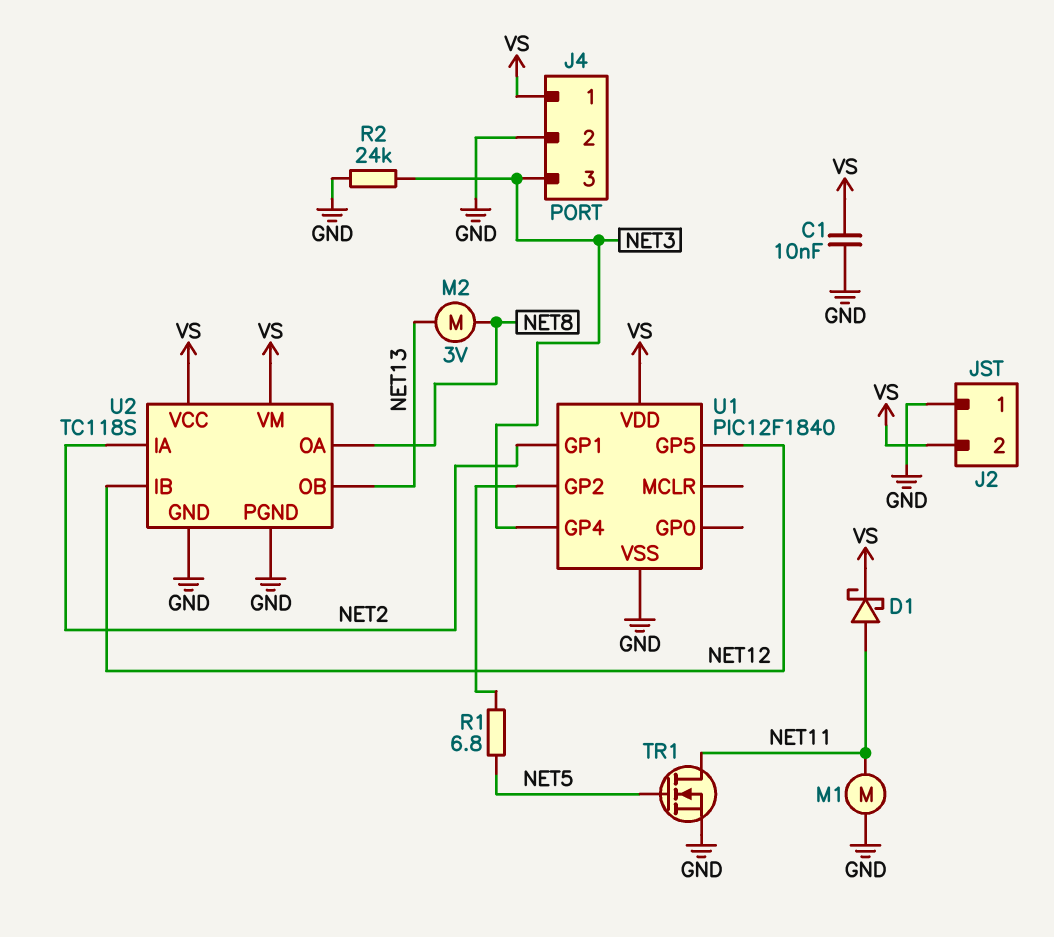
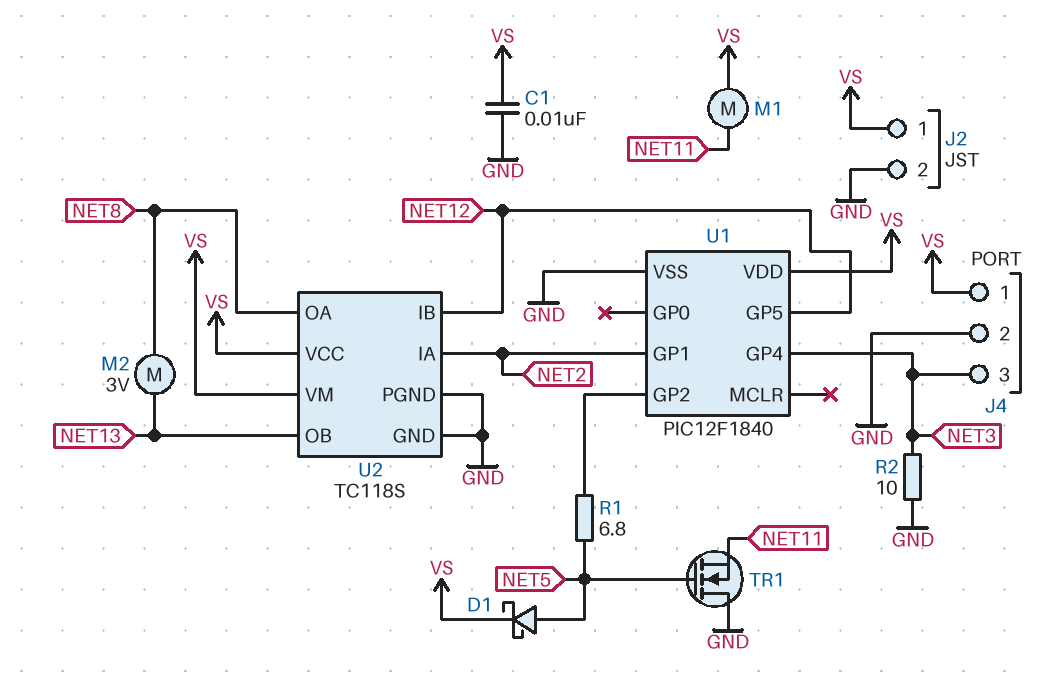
D1: schottky (A NET11, K VS) -> schottky (A NET5, K VS)
J2 pin 1: GND -> VS
J2 pin 2: VS -> GND
M1: motor (GND, NET11) -> motor (NET11, VS)
R2: 24k (GND, NET3) -> 10 (GND, NET3)
TR1: NMOS (G NET5, D NET11, S GND) -> NMOS (G NET5, D GND, S NET11)

